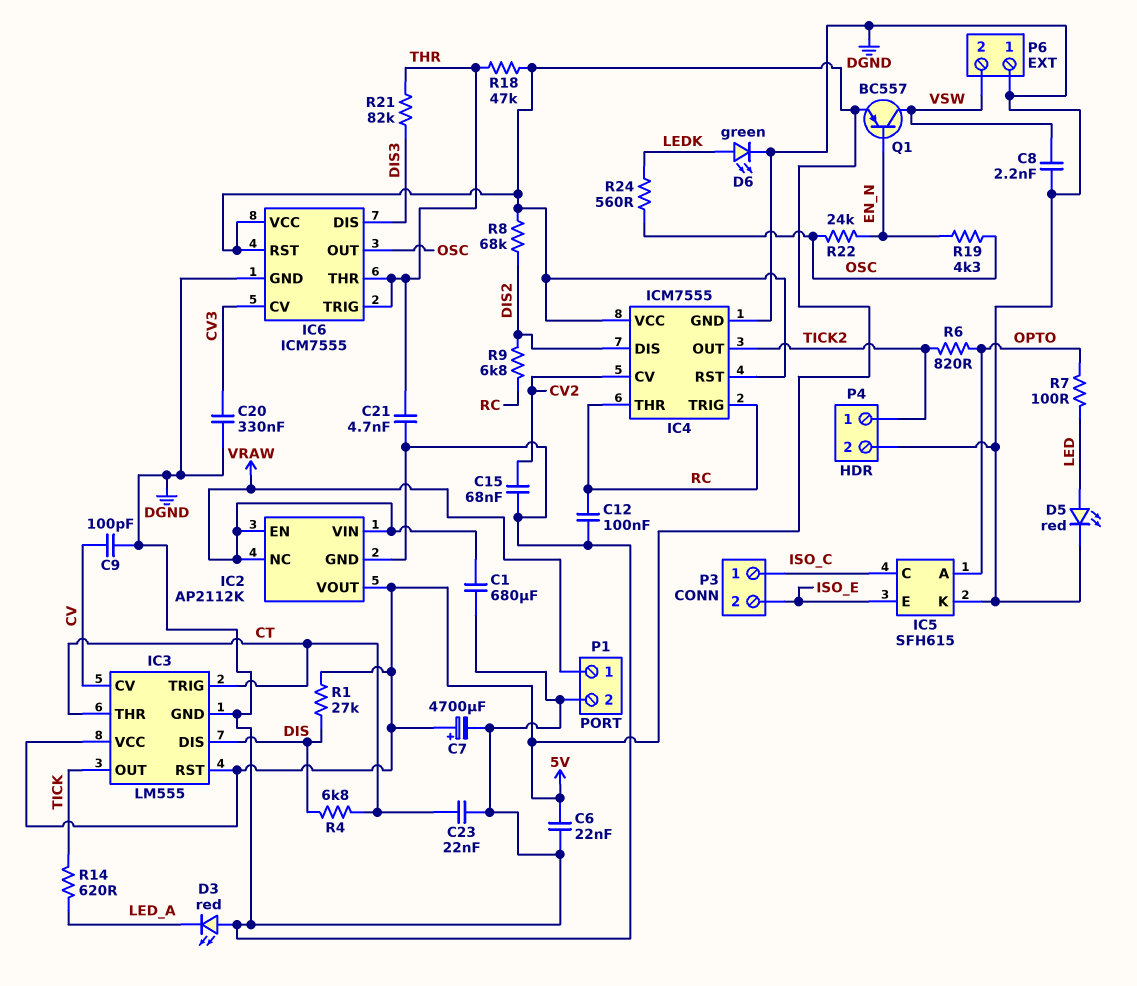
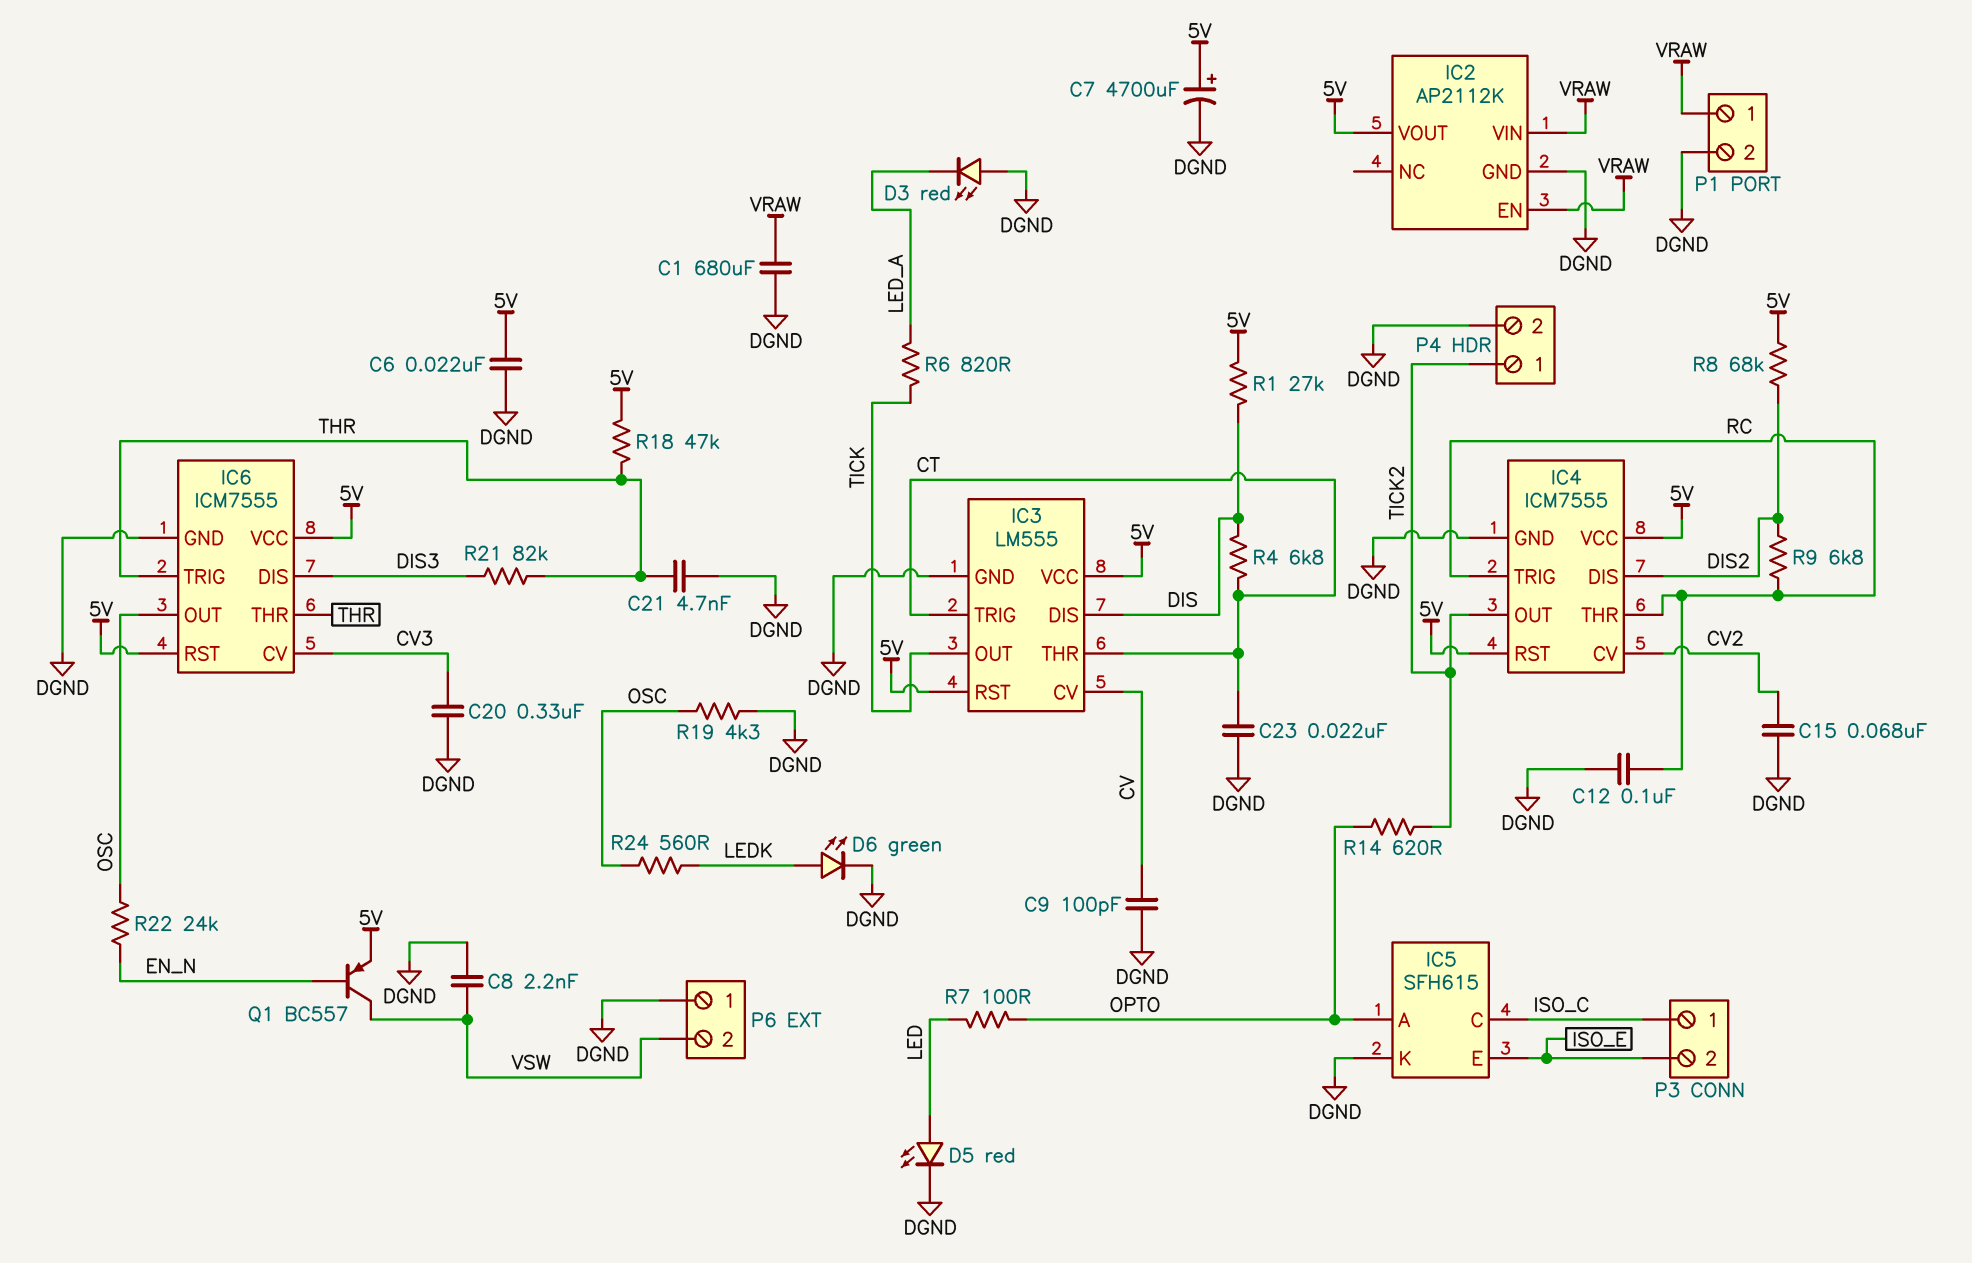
IC2 pin NC: VRAW -> none
R6: 820 (OPTO, TICK2) -> 820 (LED_A, TICK)
R14: 620 (LED_A, TICK) -> 620 (OPTO, TICK2)
R19: 4.3k (EN_N, OSC) -> 4.3k (DGND, OSC)

